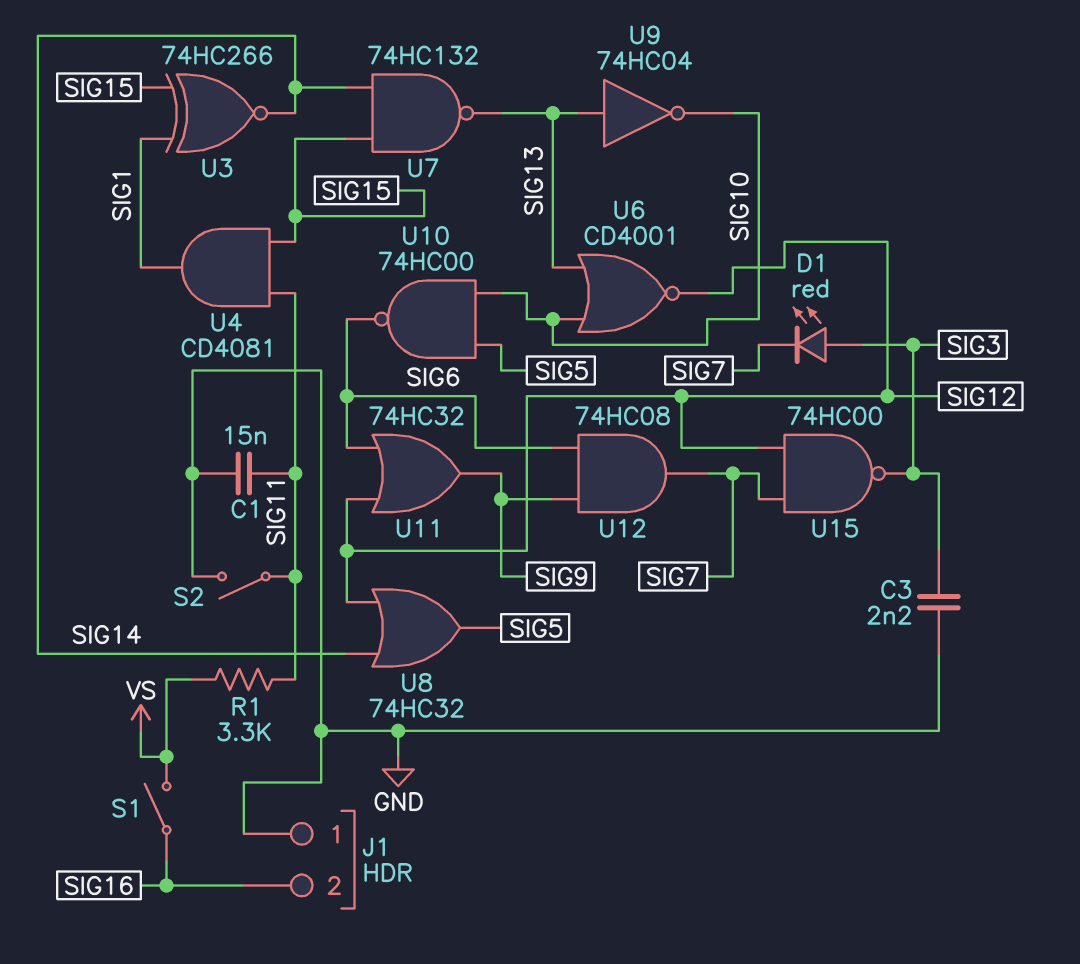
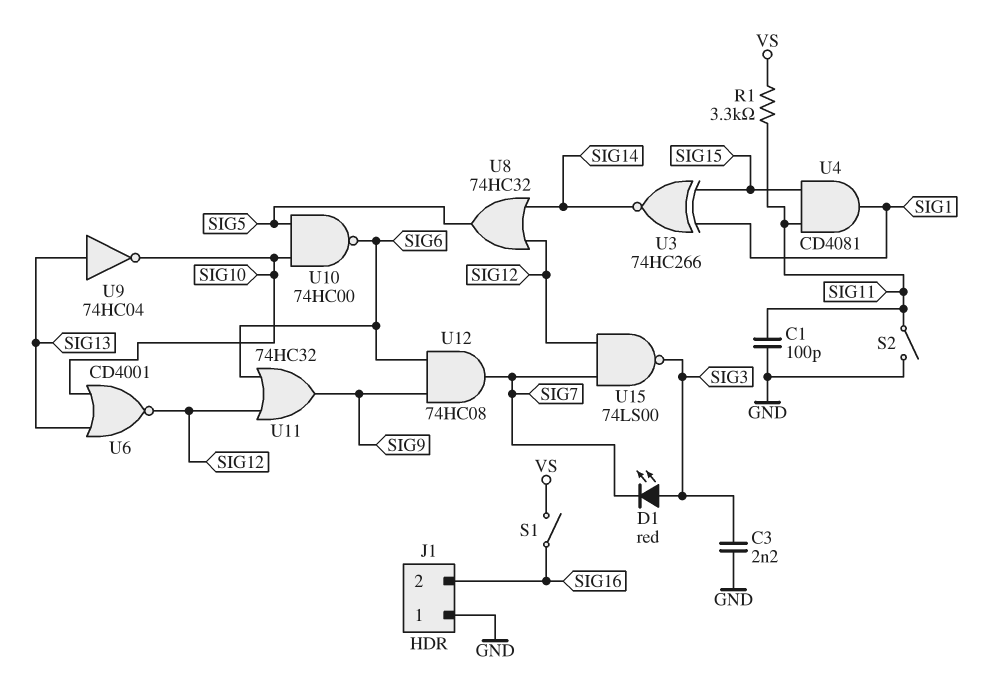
C1: 15nF (GND, SIG11) -> 100pF (GND, SIG11)
U7: NAND 74HC132 (in SIG14, in SIG15, out SIG13) -> none
U15: NAND 74HC00 (in SIG7, in SIG12, out SIG3) -> NAND 74LS00 (in SIG7, in SIG12, out SIG3)

